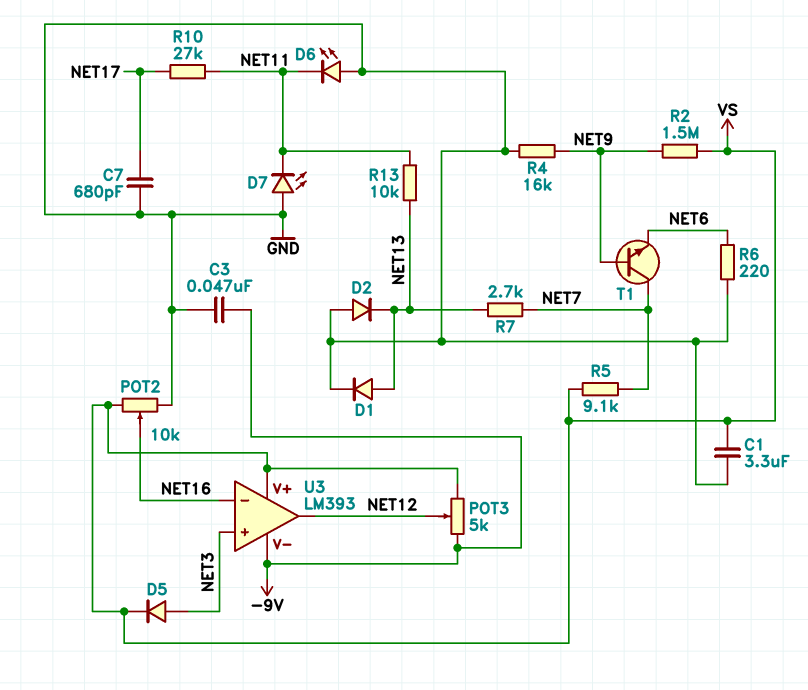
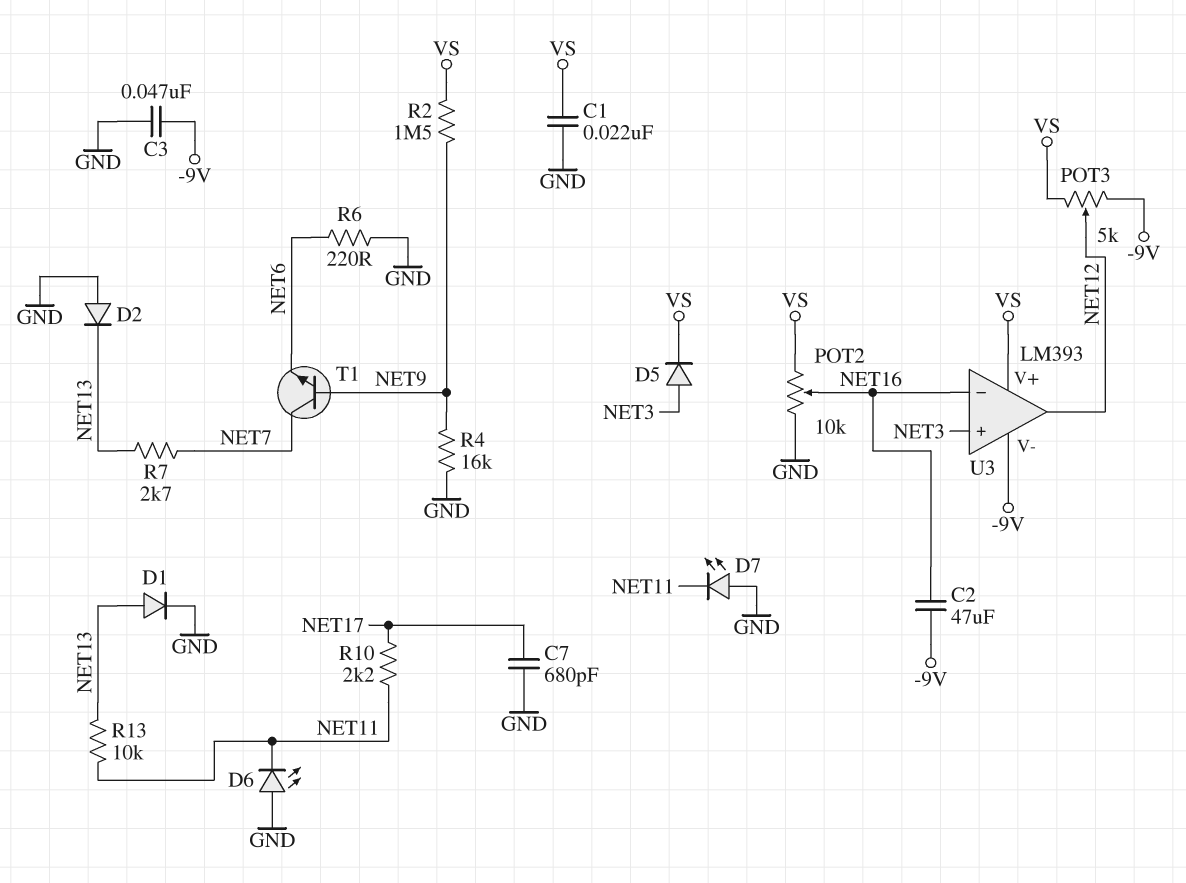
C1: 3.3uF (GND, VS) -> 22nF (GND, VS)
C2: none -> 47uF (-9V, NET16)
R5: 9.1k (NET7, VS) -> none
R10: 27k (NET11, NET17) -> 2.2k (NET11, NET17)

